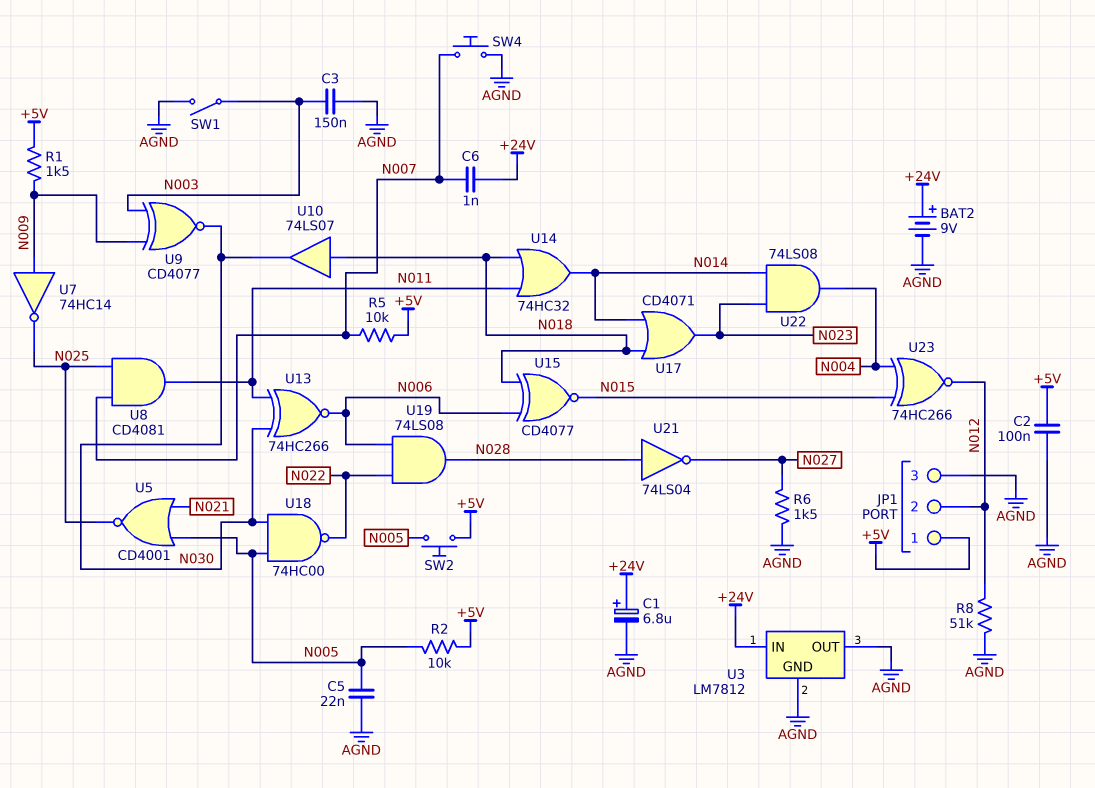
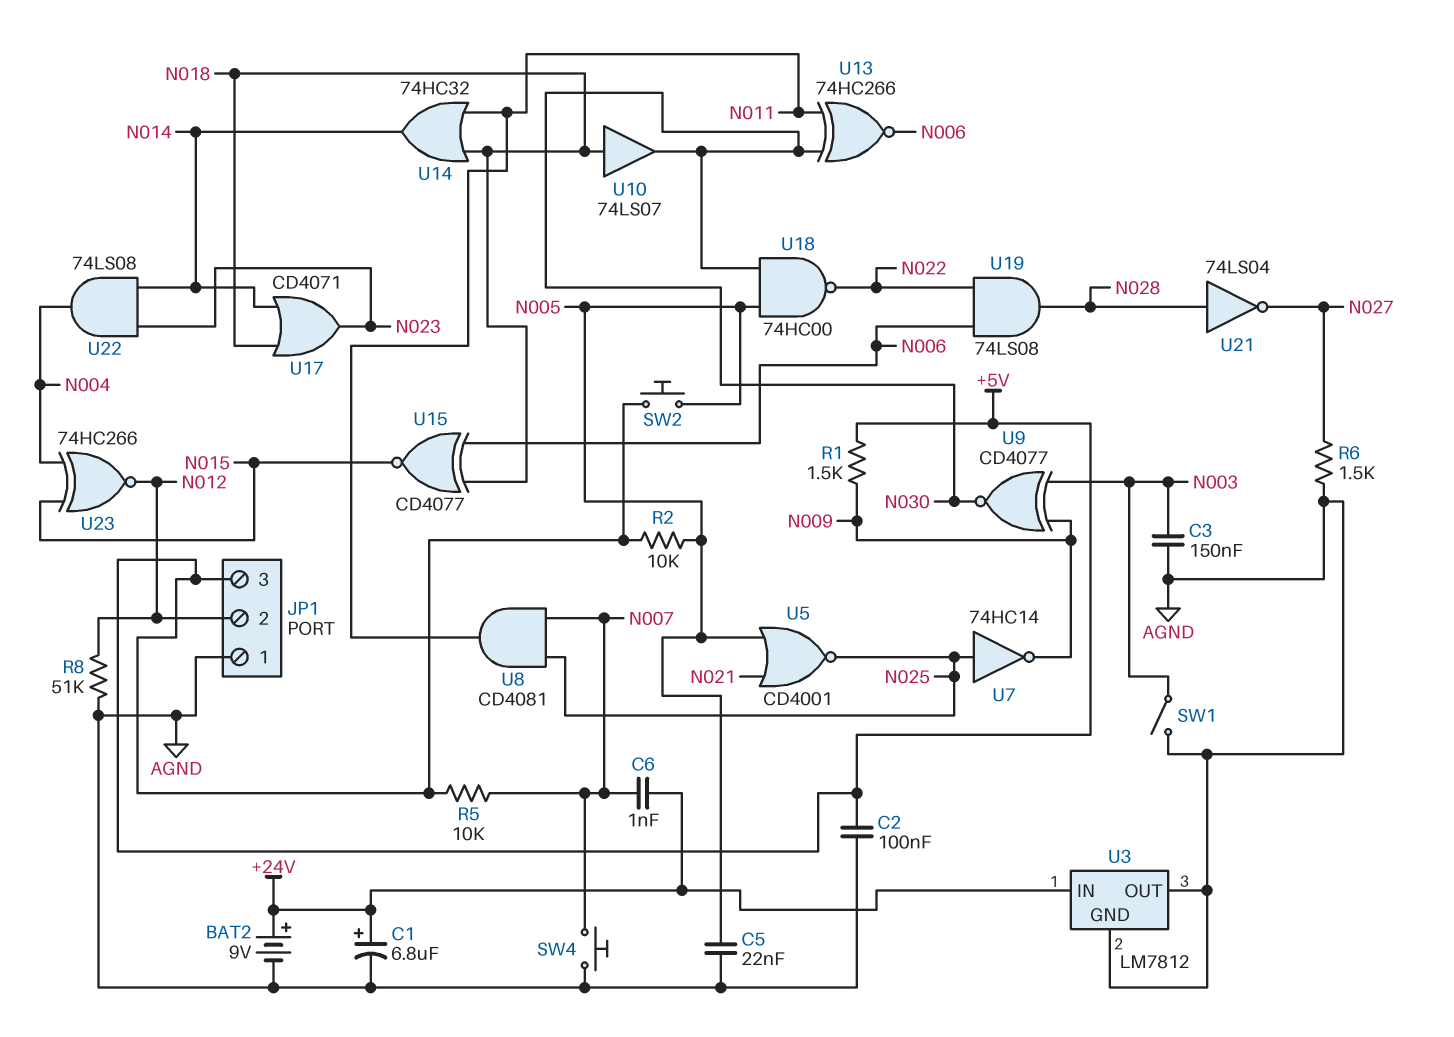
JP1 pin 1: +5V -> AGND
JP1 pin 3: AGND -> +5V
U7: NOT 74HC14 (in N009, out N025) -> NOT 74HC14 (in N025, out N009)

